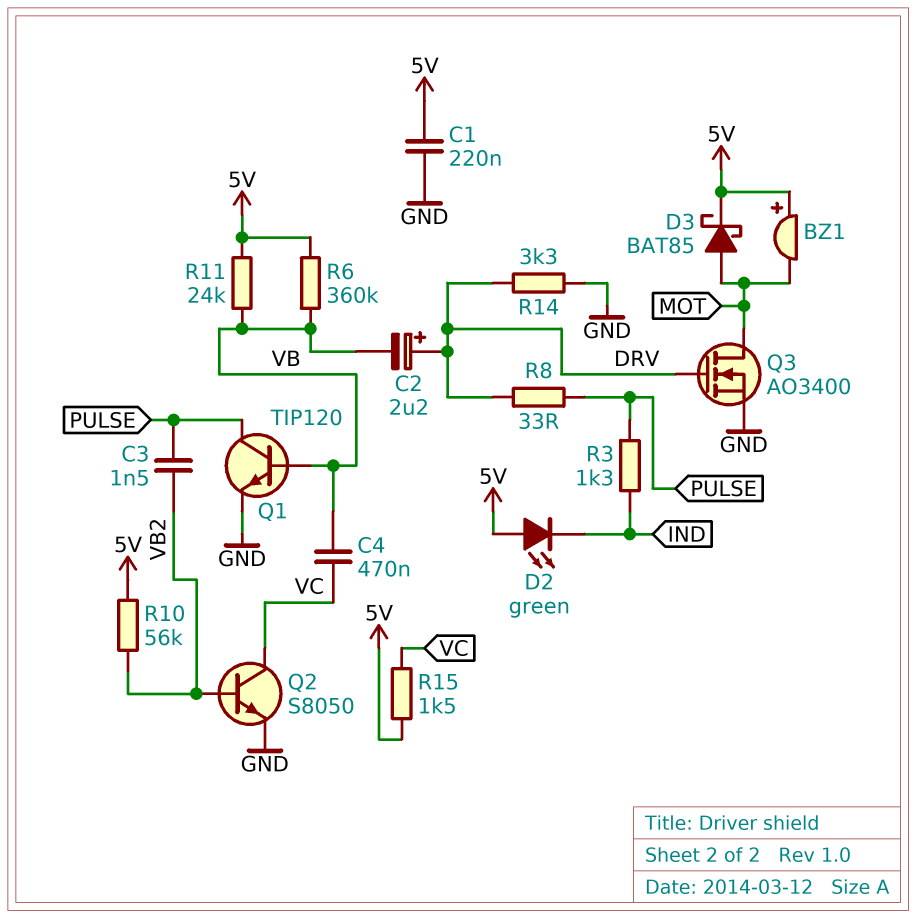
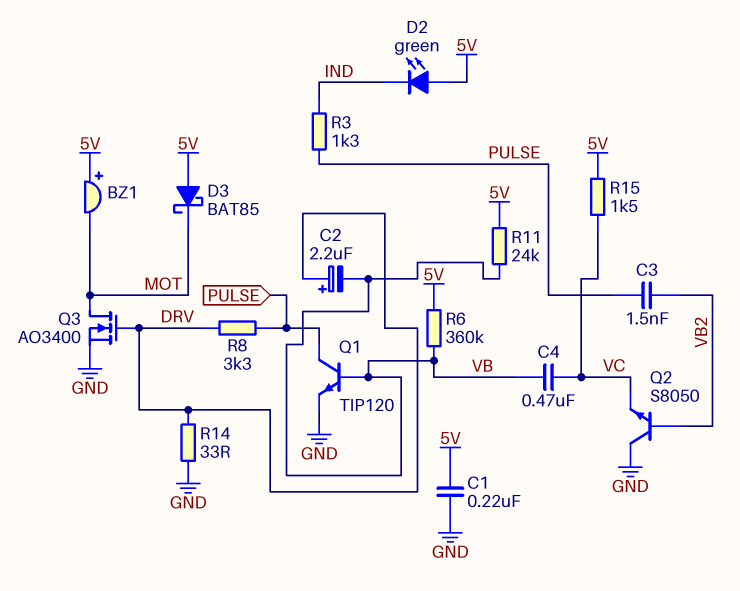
D3: schottky BAT85 (A MOT, K 5V) -> schottky BAT85 (A 5V, K MOT)
Q2: NPN S8050 (B VB2, C VC, E GND) -> NPN S8050 (B VB2, C GND, E VC)
R8: 33 (DRV, PULSE) -> 3.3k (DRV, PULSE)
R10: 56k (5V, VB2) -> none
R14: 3.3k (DRV, GND) -> 33 (DRV, GND)

